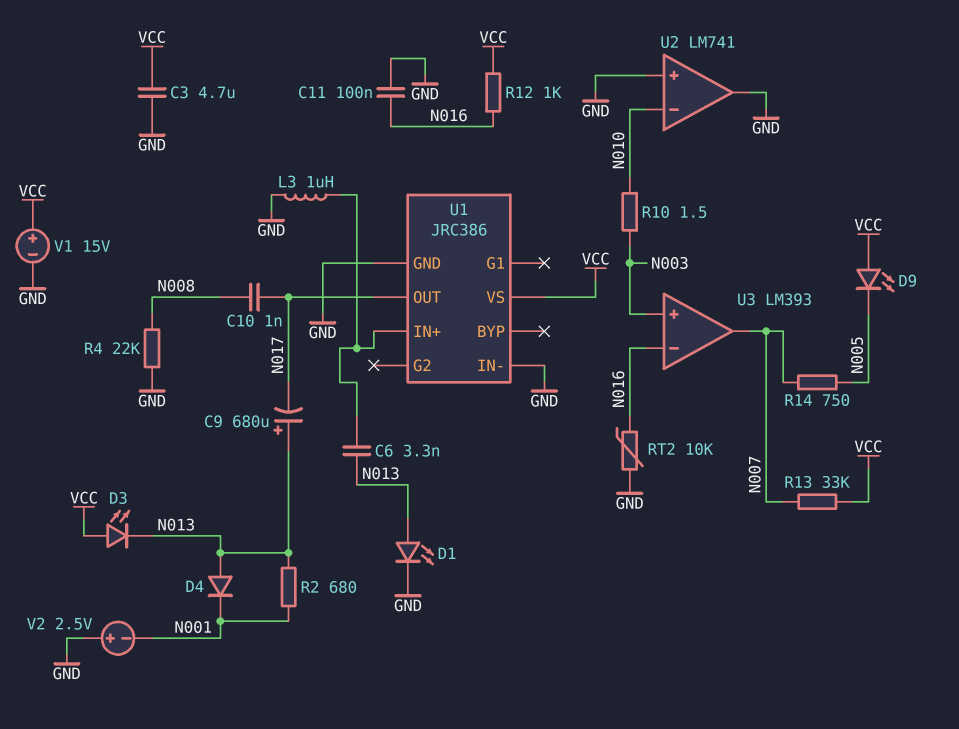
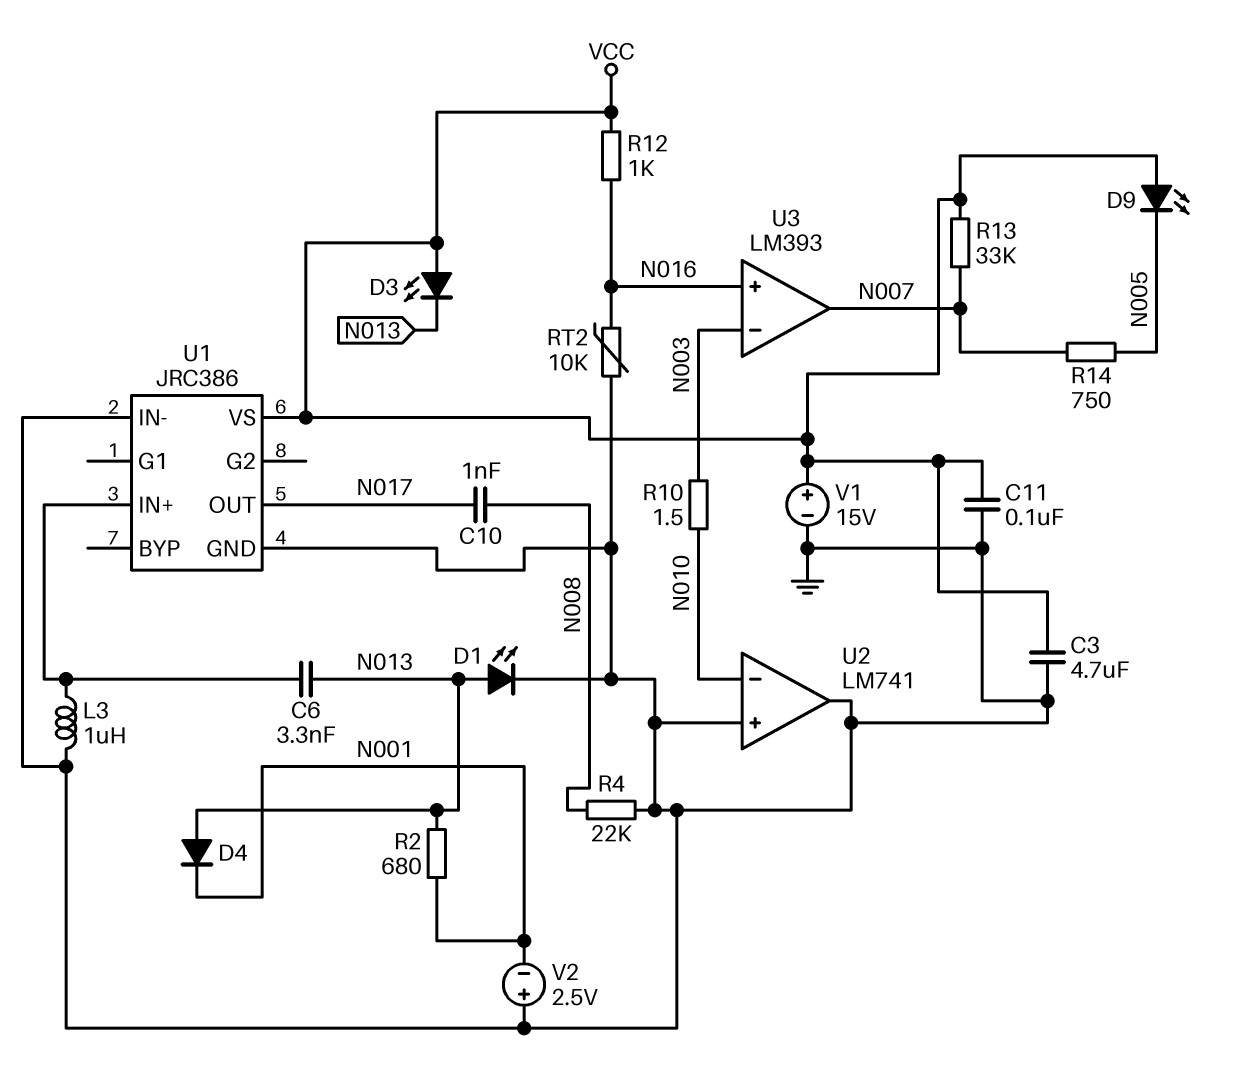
C9: 680uF (plus N013, minus N017) -> none
C11: 100nF (GND, N016) -> 100nF (GND, VCC)
U3 pin in+: N003 -> N016
U3 pin in-: N016 -> N003

